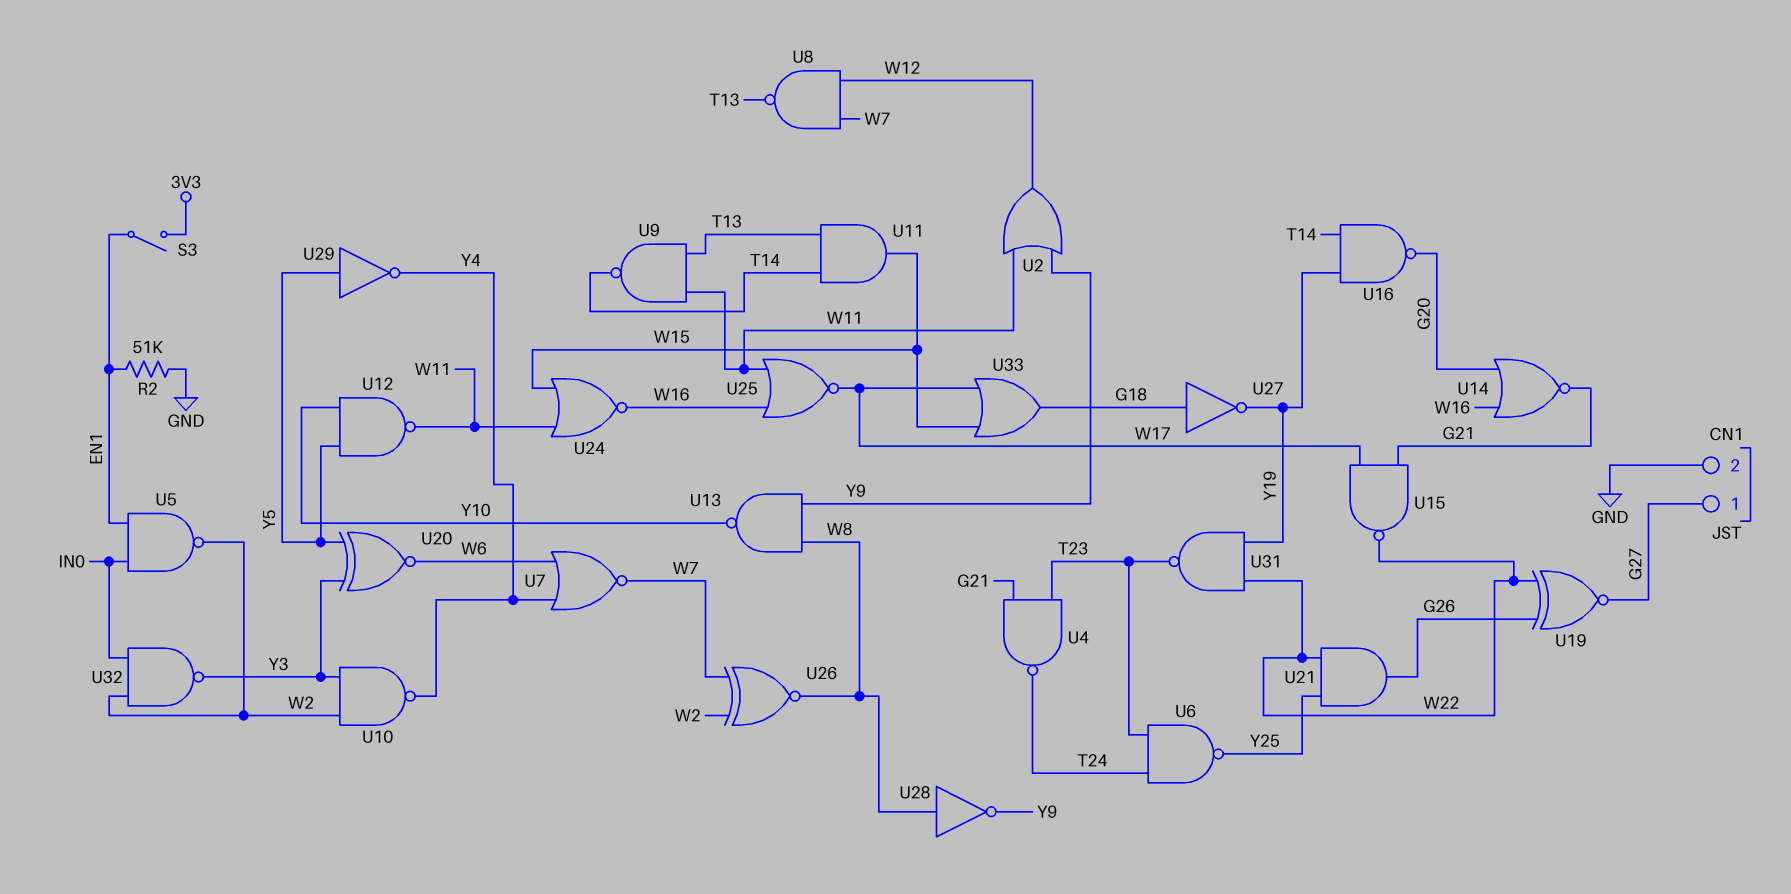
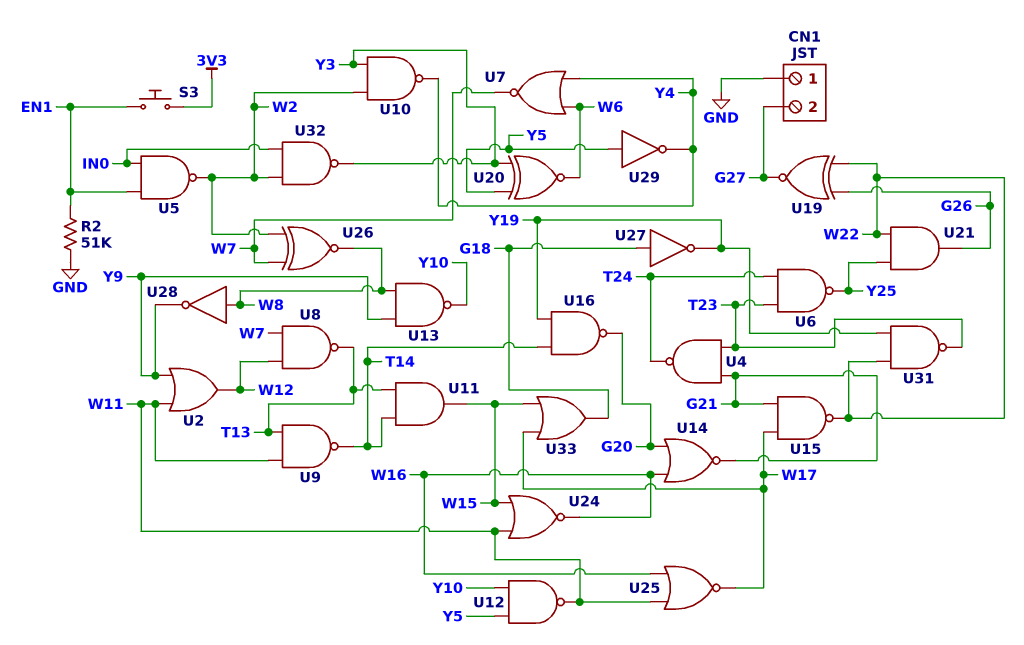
CN1 pin 1: G27 -> GND
CN1 pin 2: GND -> G27
S3: switch (3V3, EN1) -> button (3V3, EN1)

